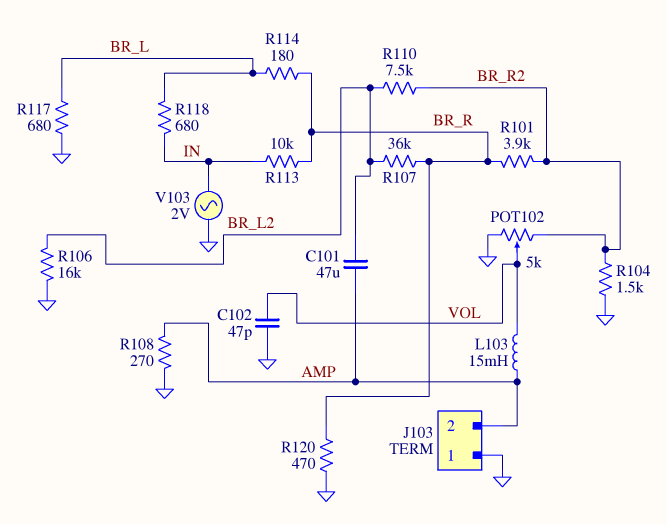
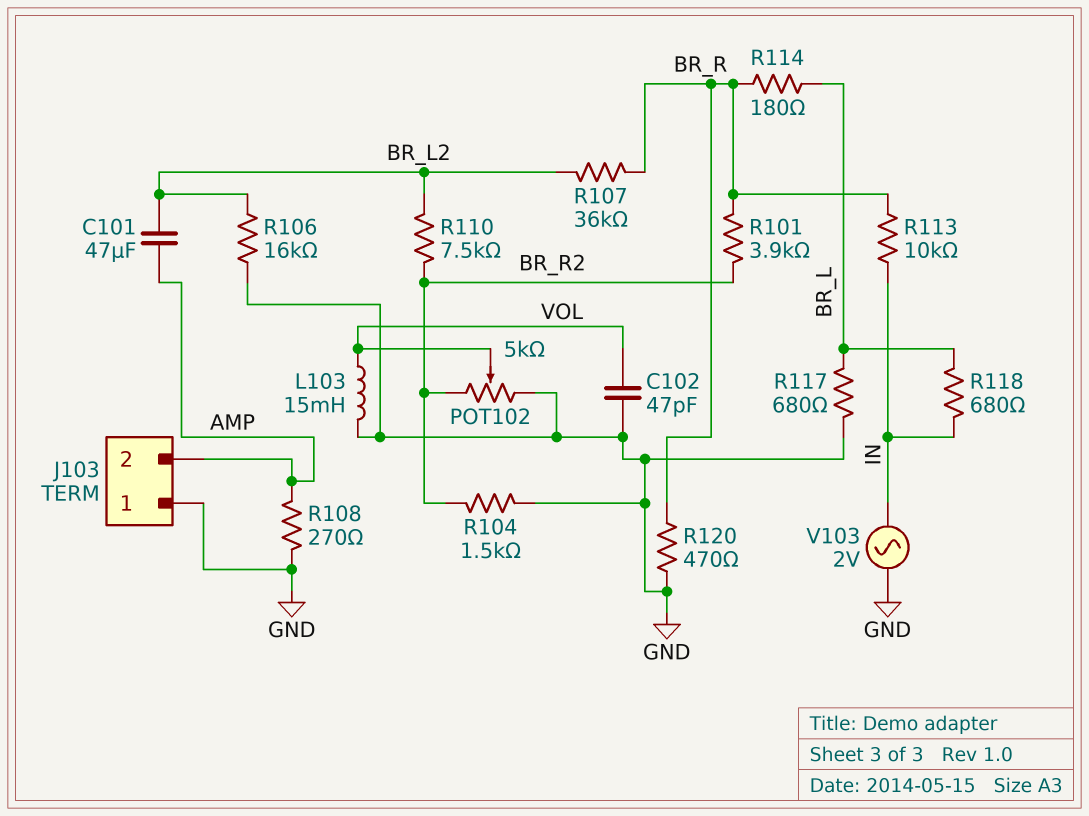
L103: 15mH (AMP, VOL) -> 15mH (GND, VOL)

